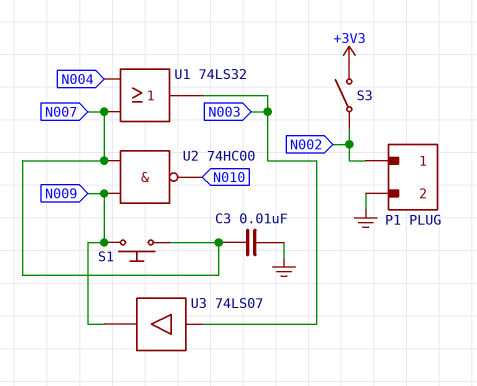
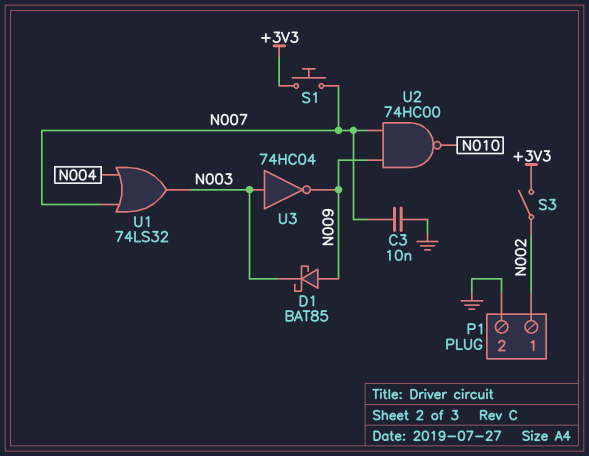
D1: none -> schottky BAT85 (A N009, K N003)
S1: button (N007, N009) -> button (+3V3, N007)
U3: buffer 74LS07 (in N003, out N009) -> NOT 74HC04 (in N003, out N009)

